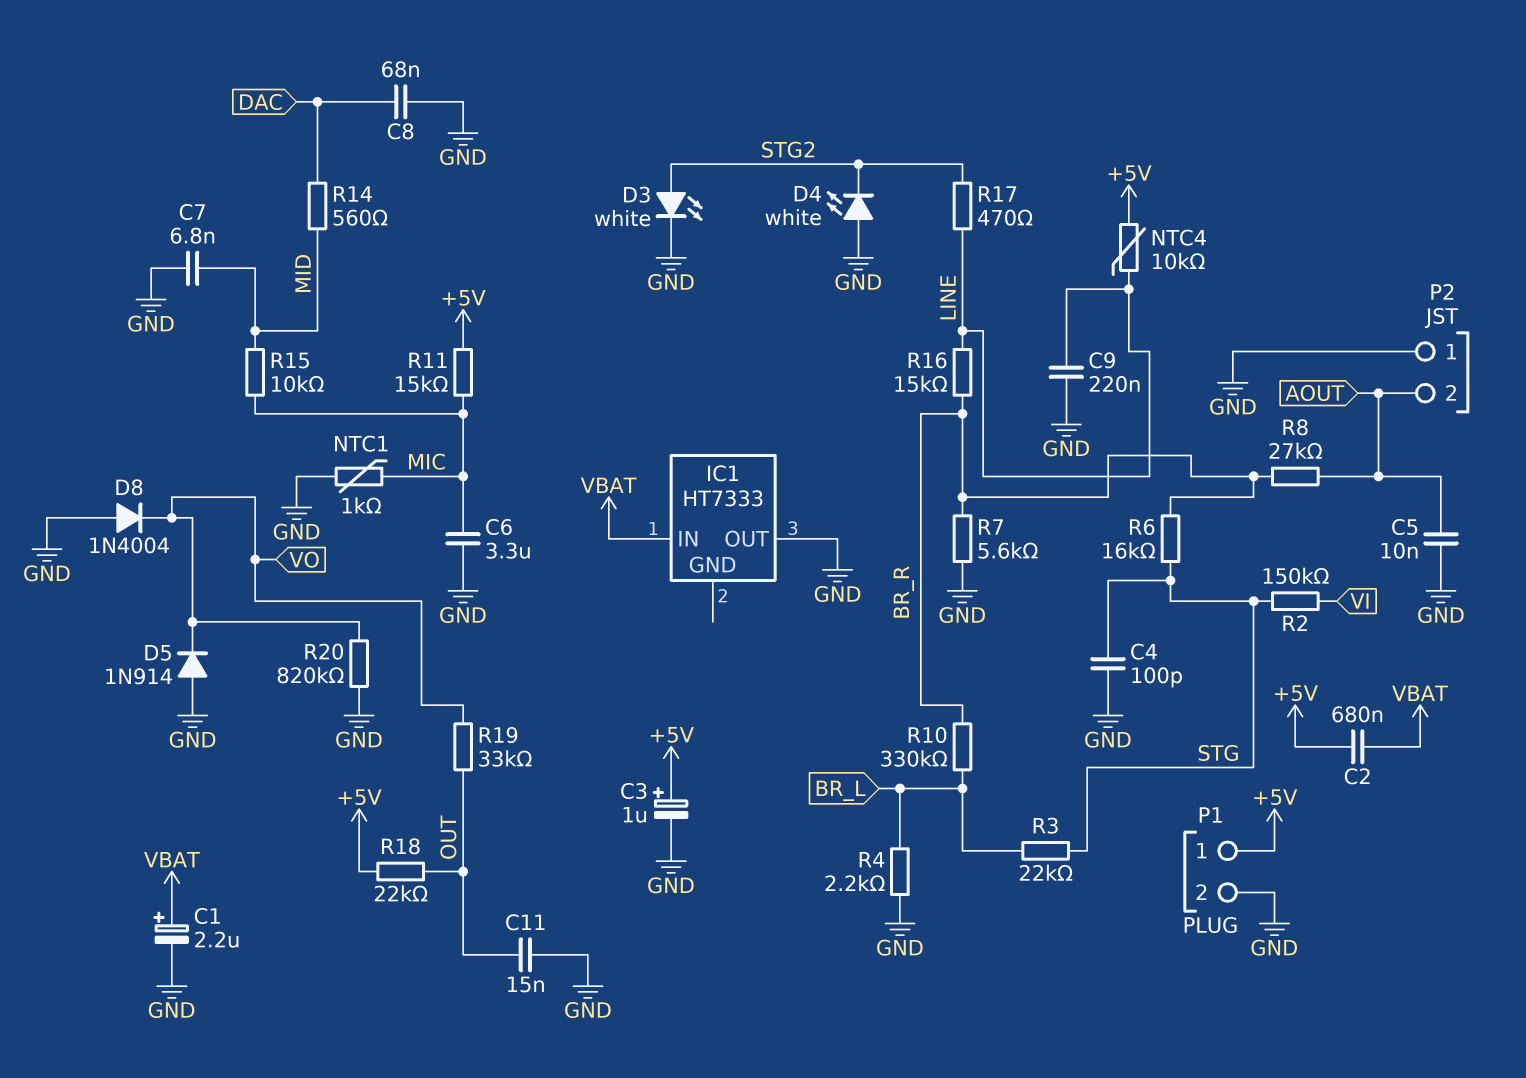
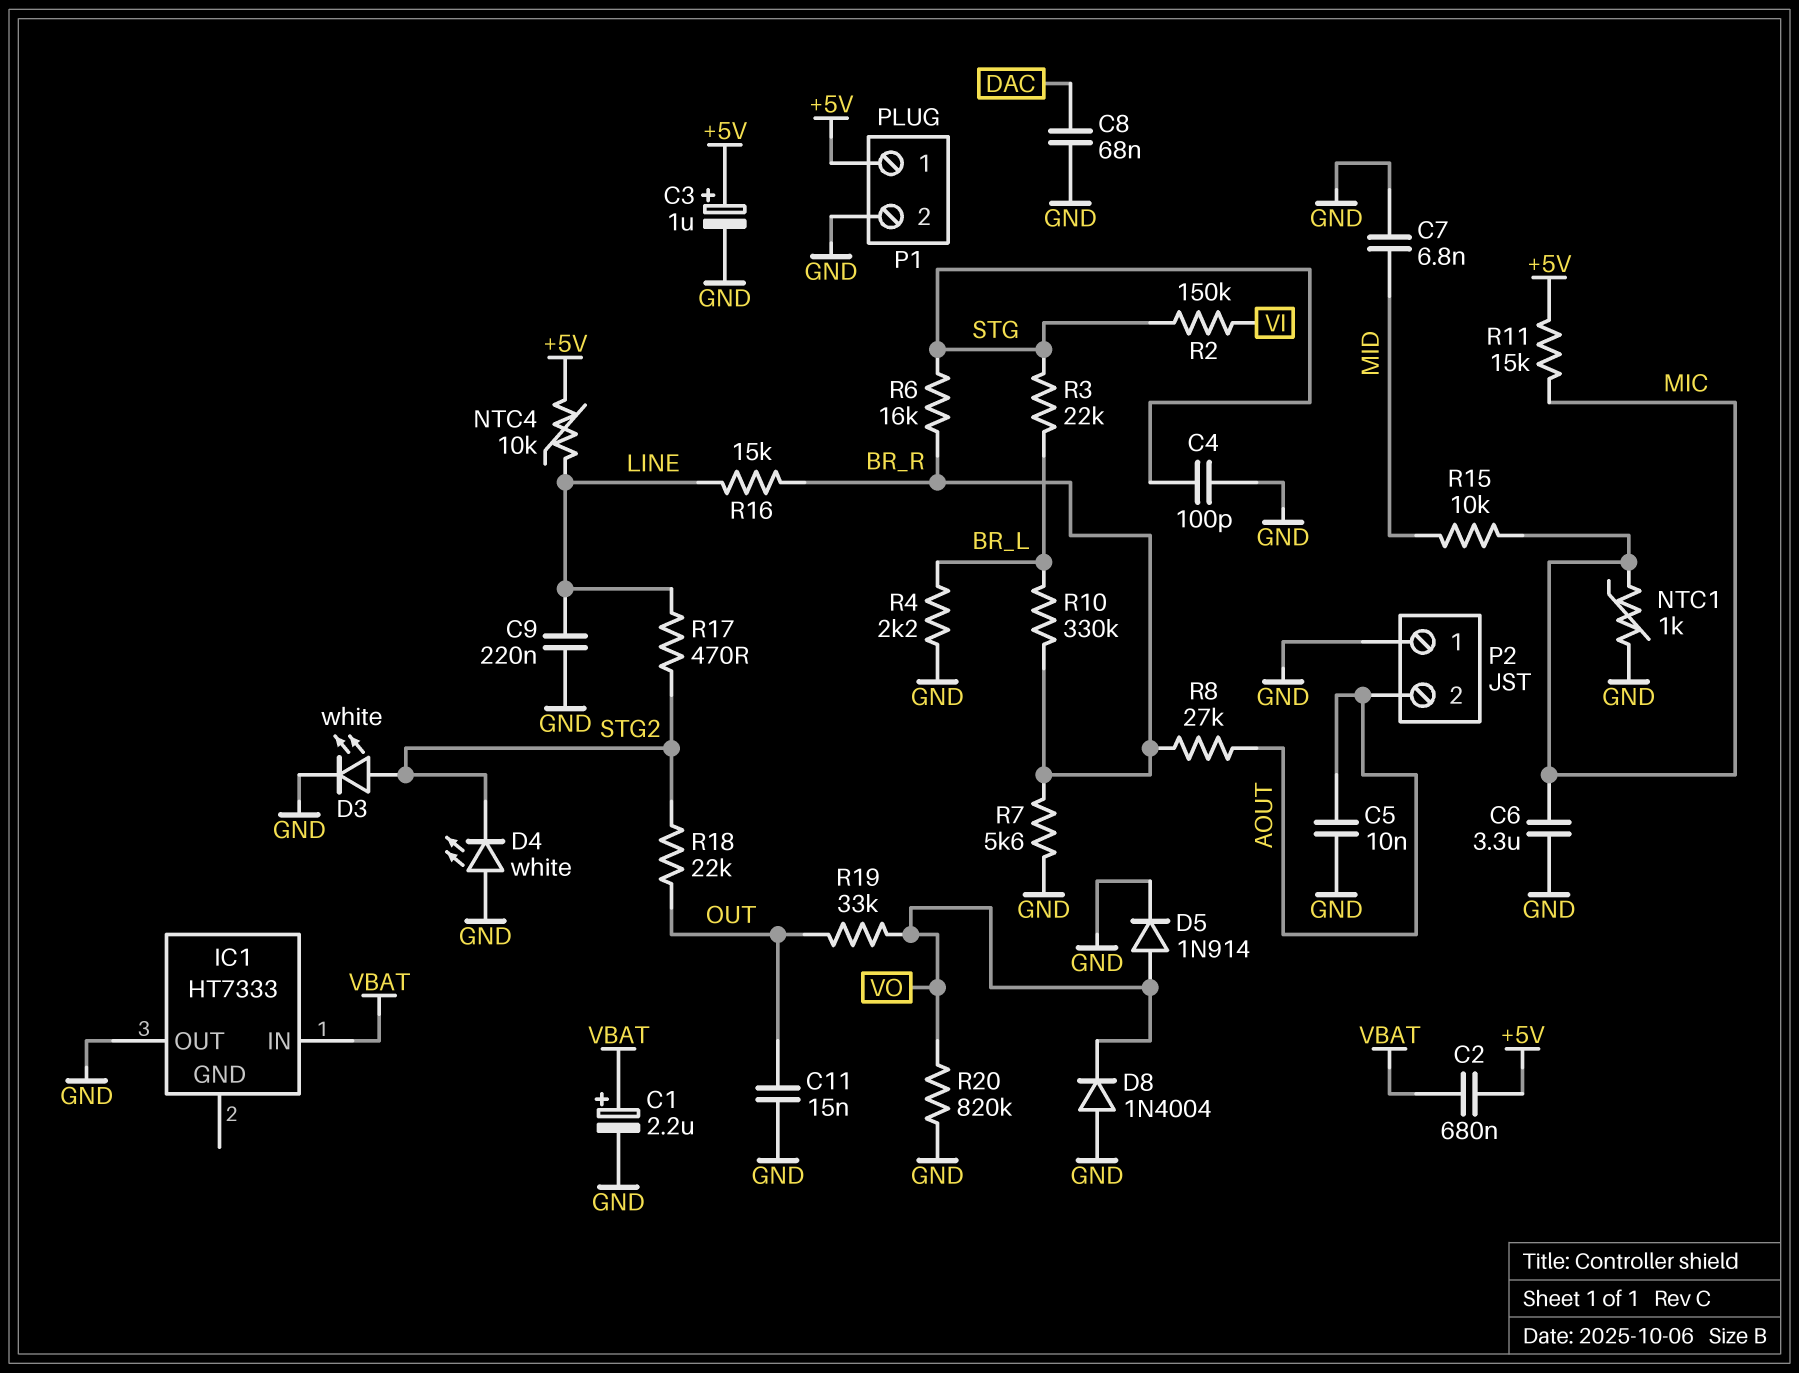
D5: diode 1N914 (A GND, K VO) -> diode 1N914 (A VO, K GND)
R14: 560 (DAC, MID) -> none
R18: 22k (+5V, OUT) -> 22k (OUT, STG2)

